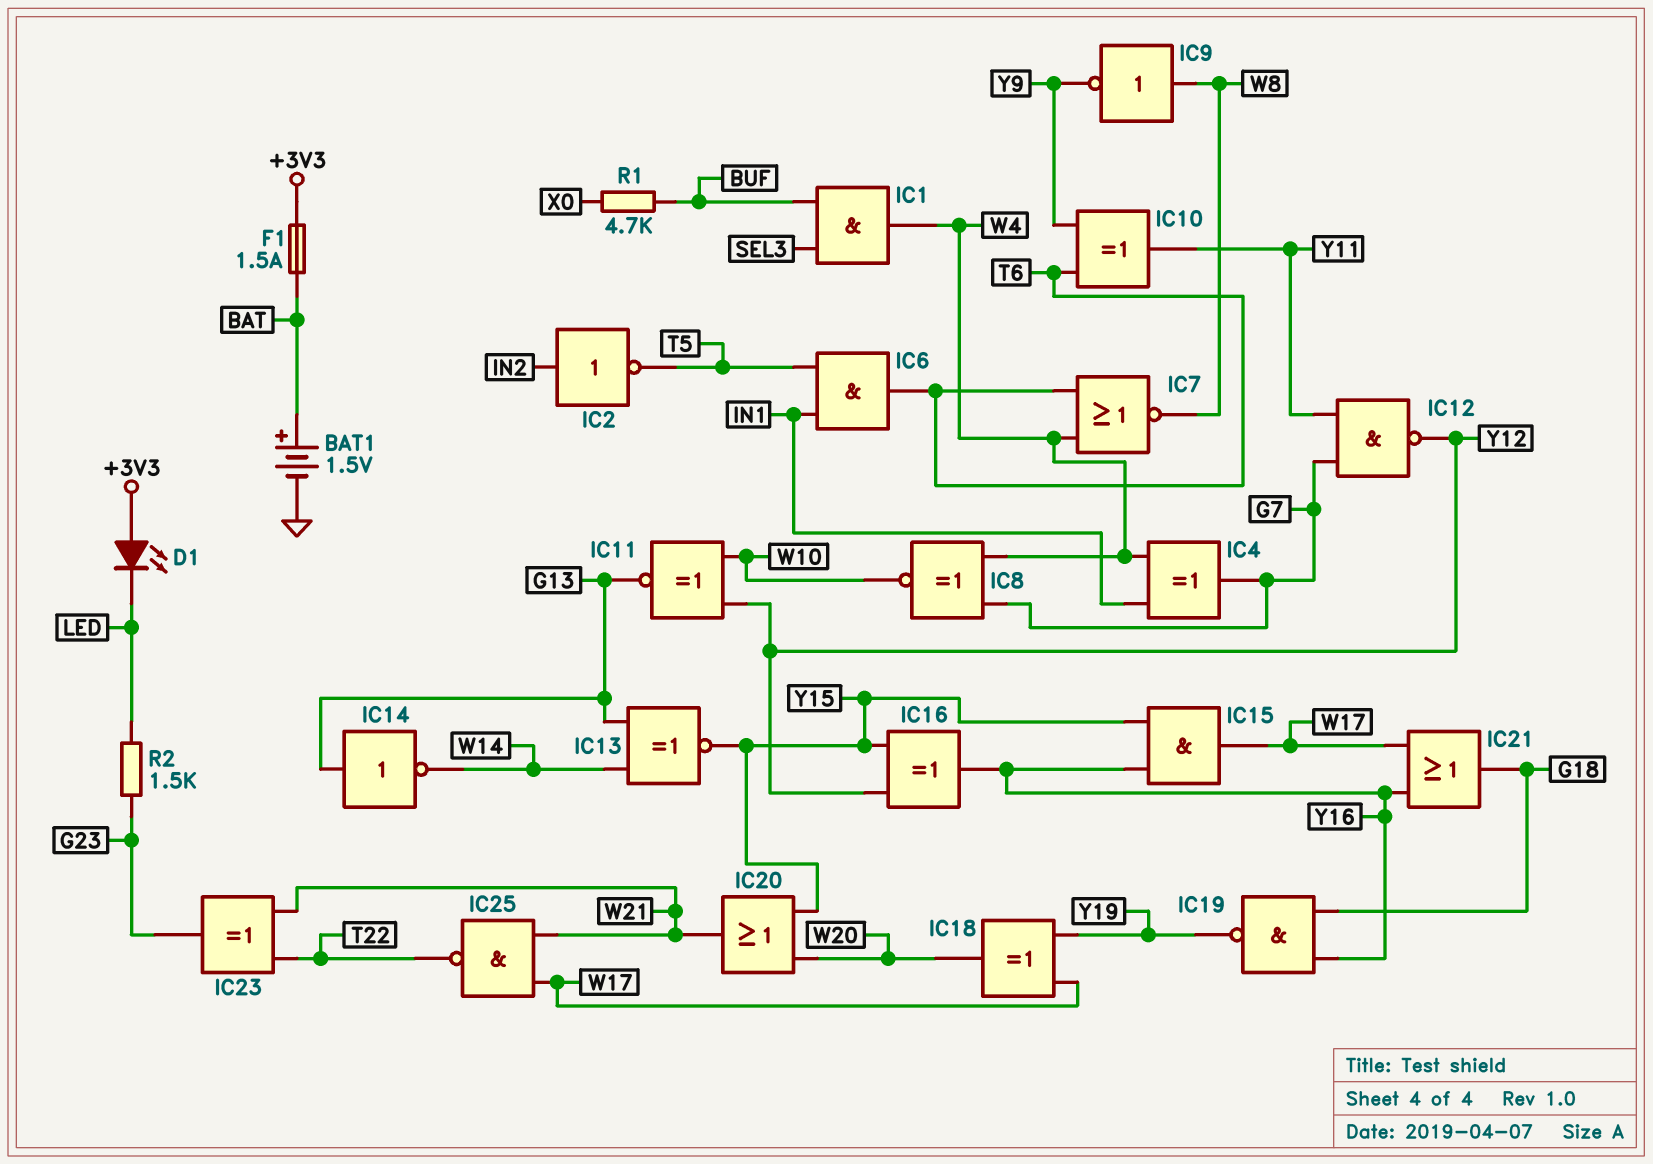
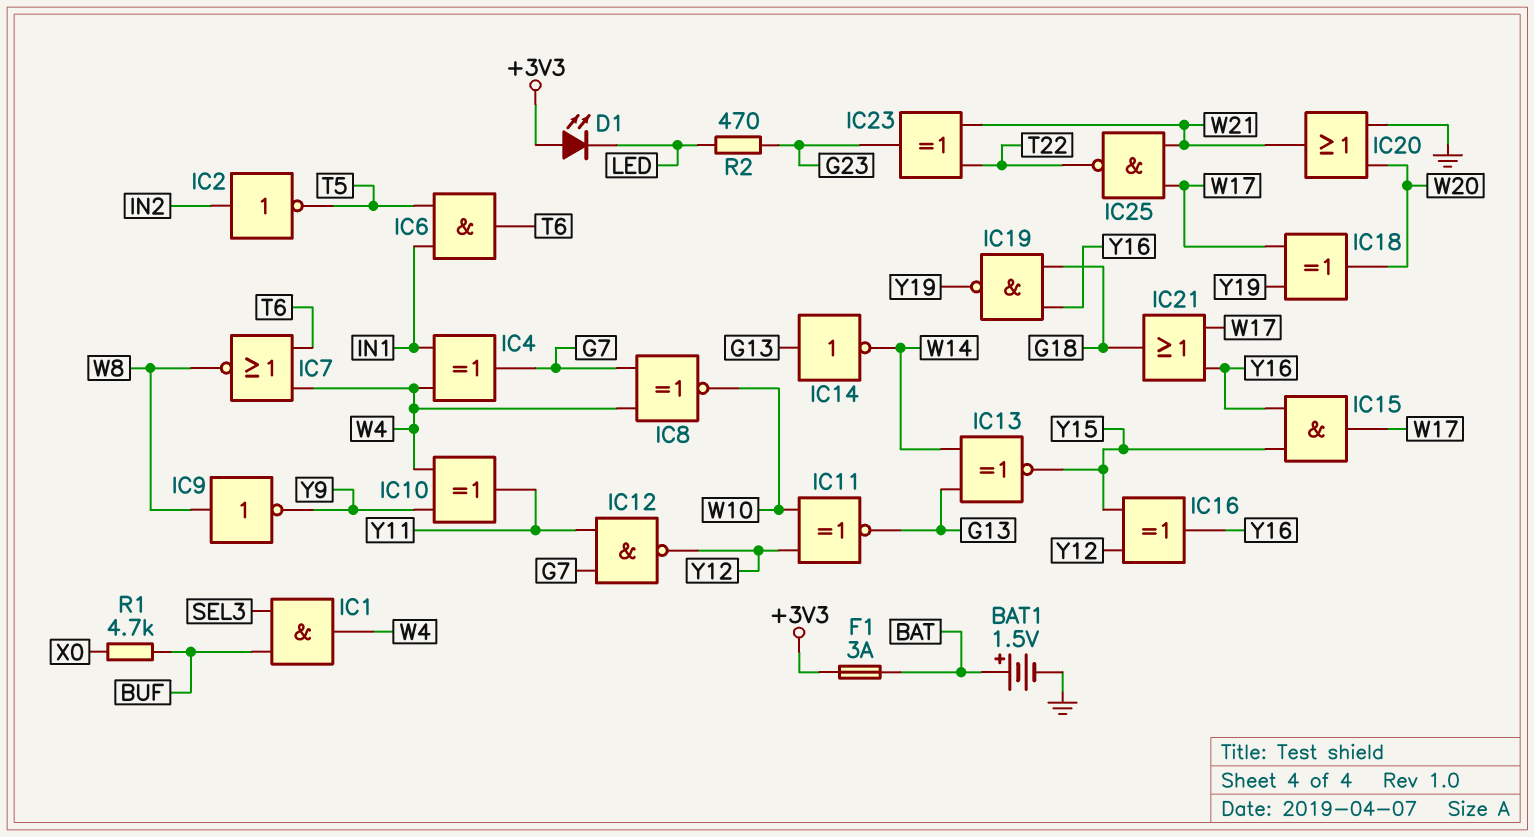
F1: 1.5A (+3V3, BAT) -> 3A (+3V3, BAT)
IC10: XOR (in T6, in Y9, out Y11) -> XOR (in W4, in Y9, out Y11)
IC20: OR (in W20, in Y15, out W21) -> OR (in GND, in W20, out W21)
R2: 1.5k (G23, LED) -> 470 (G23, LED)

